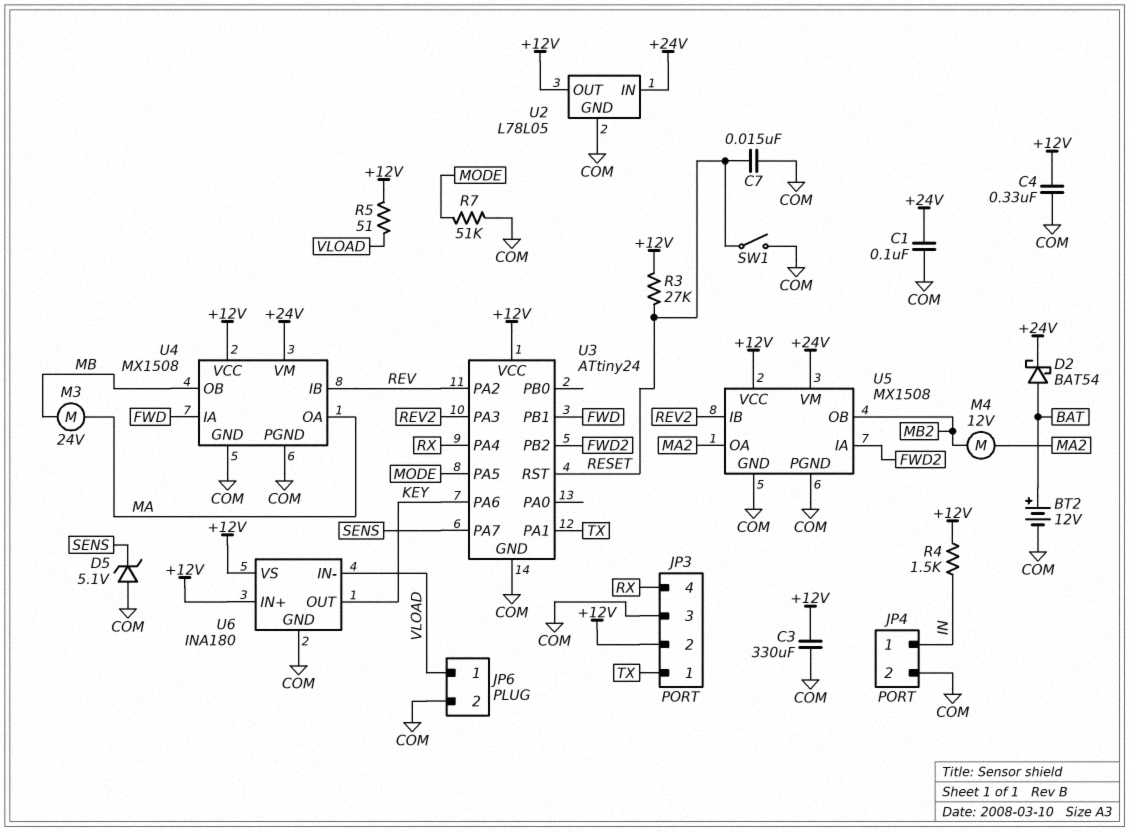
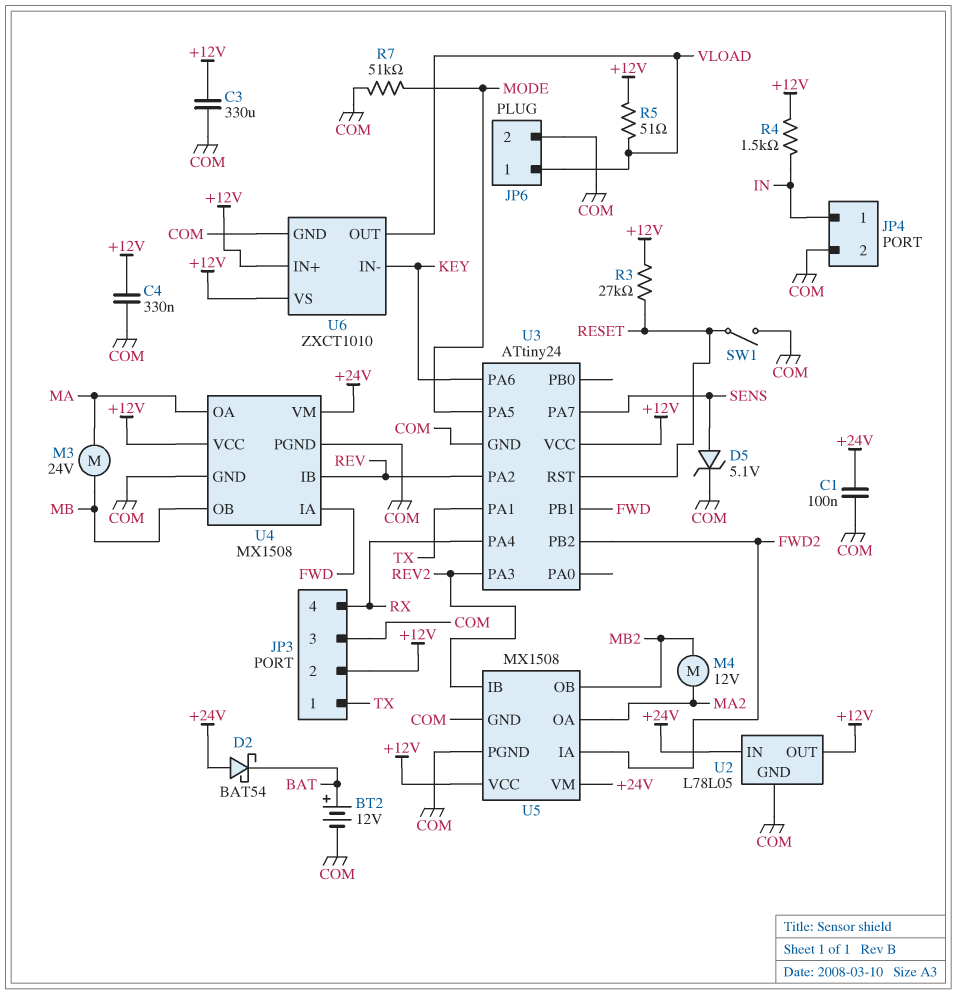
C7: 15nF (COM, RESET) -> none
D2: schottky BAT54 (A BAT, K +24V) -> schottky BAT54 (A +24V, K BAT)
D5: zener 5.1V (A COM, K SENS) -> zener 5.1V (A SENS, K COM)
U6: INA180 -> ZXCT1010
U6 pin IN-: VLOAD -> KEY
U6 pin OUT: KEY -> VLOAD

